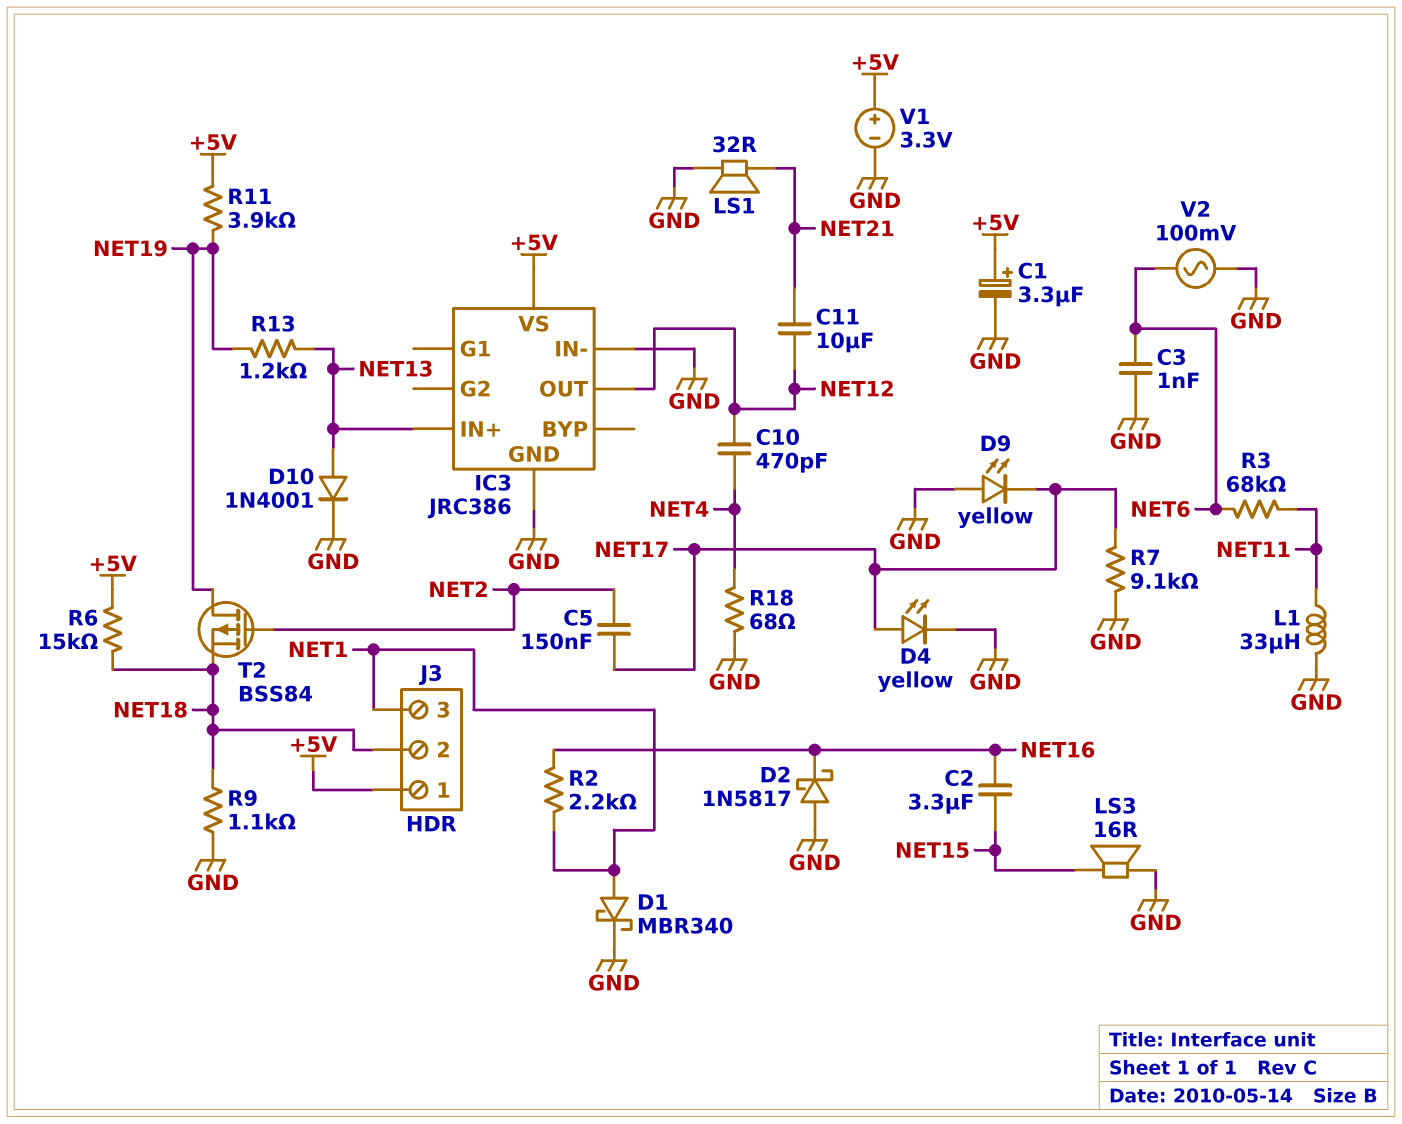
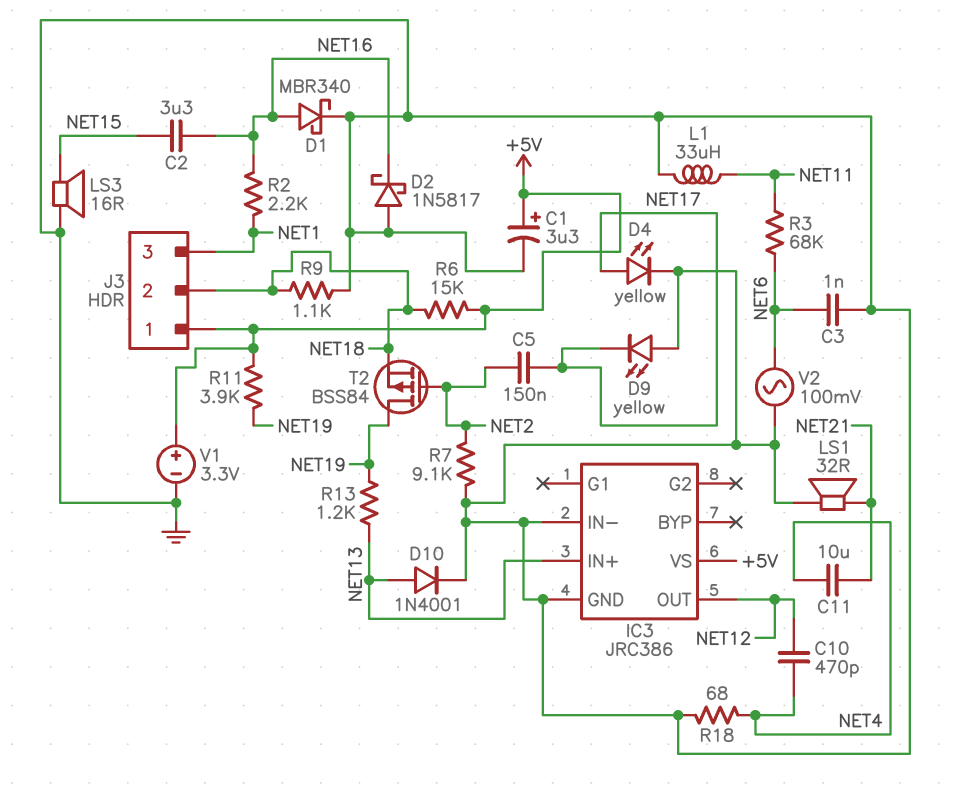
C11: 10uF (NET12, NET21) -> 10uF (NET4, NET21)
D1: schottky MBR340 (A NET1, K GND) -> schottky MBR340 (A NET16, K GND)
R7: 9.1k (GND, NET17) -> 9.1k (GND, NET2)

